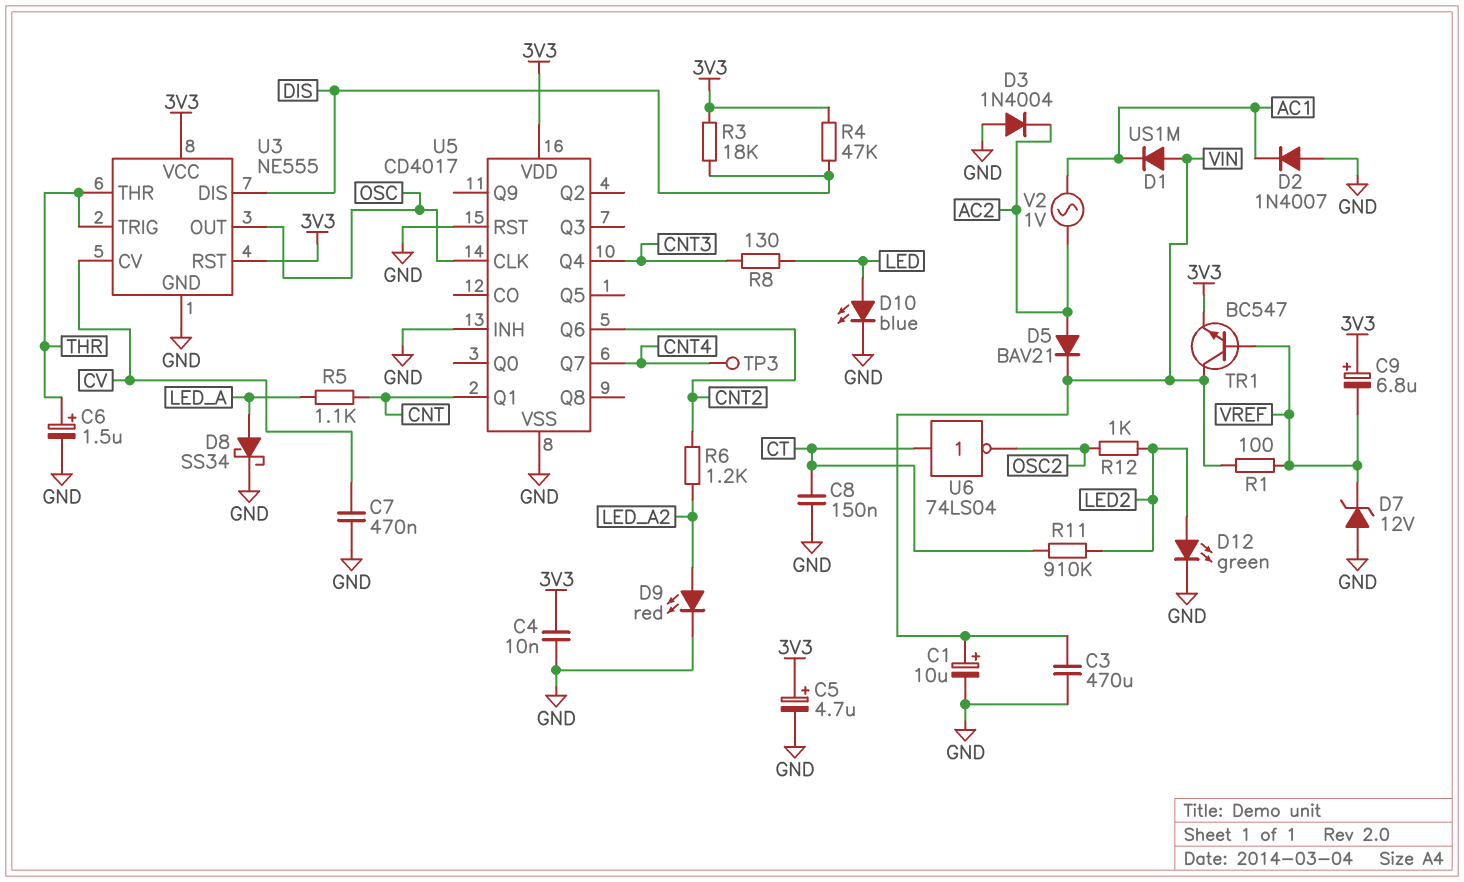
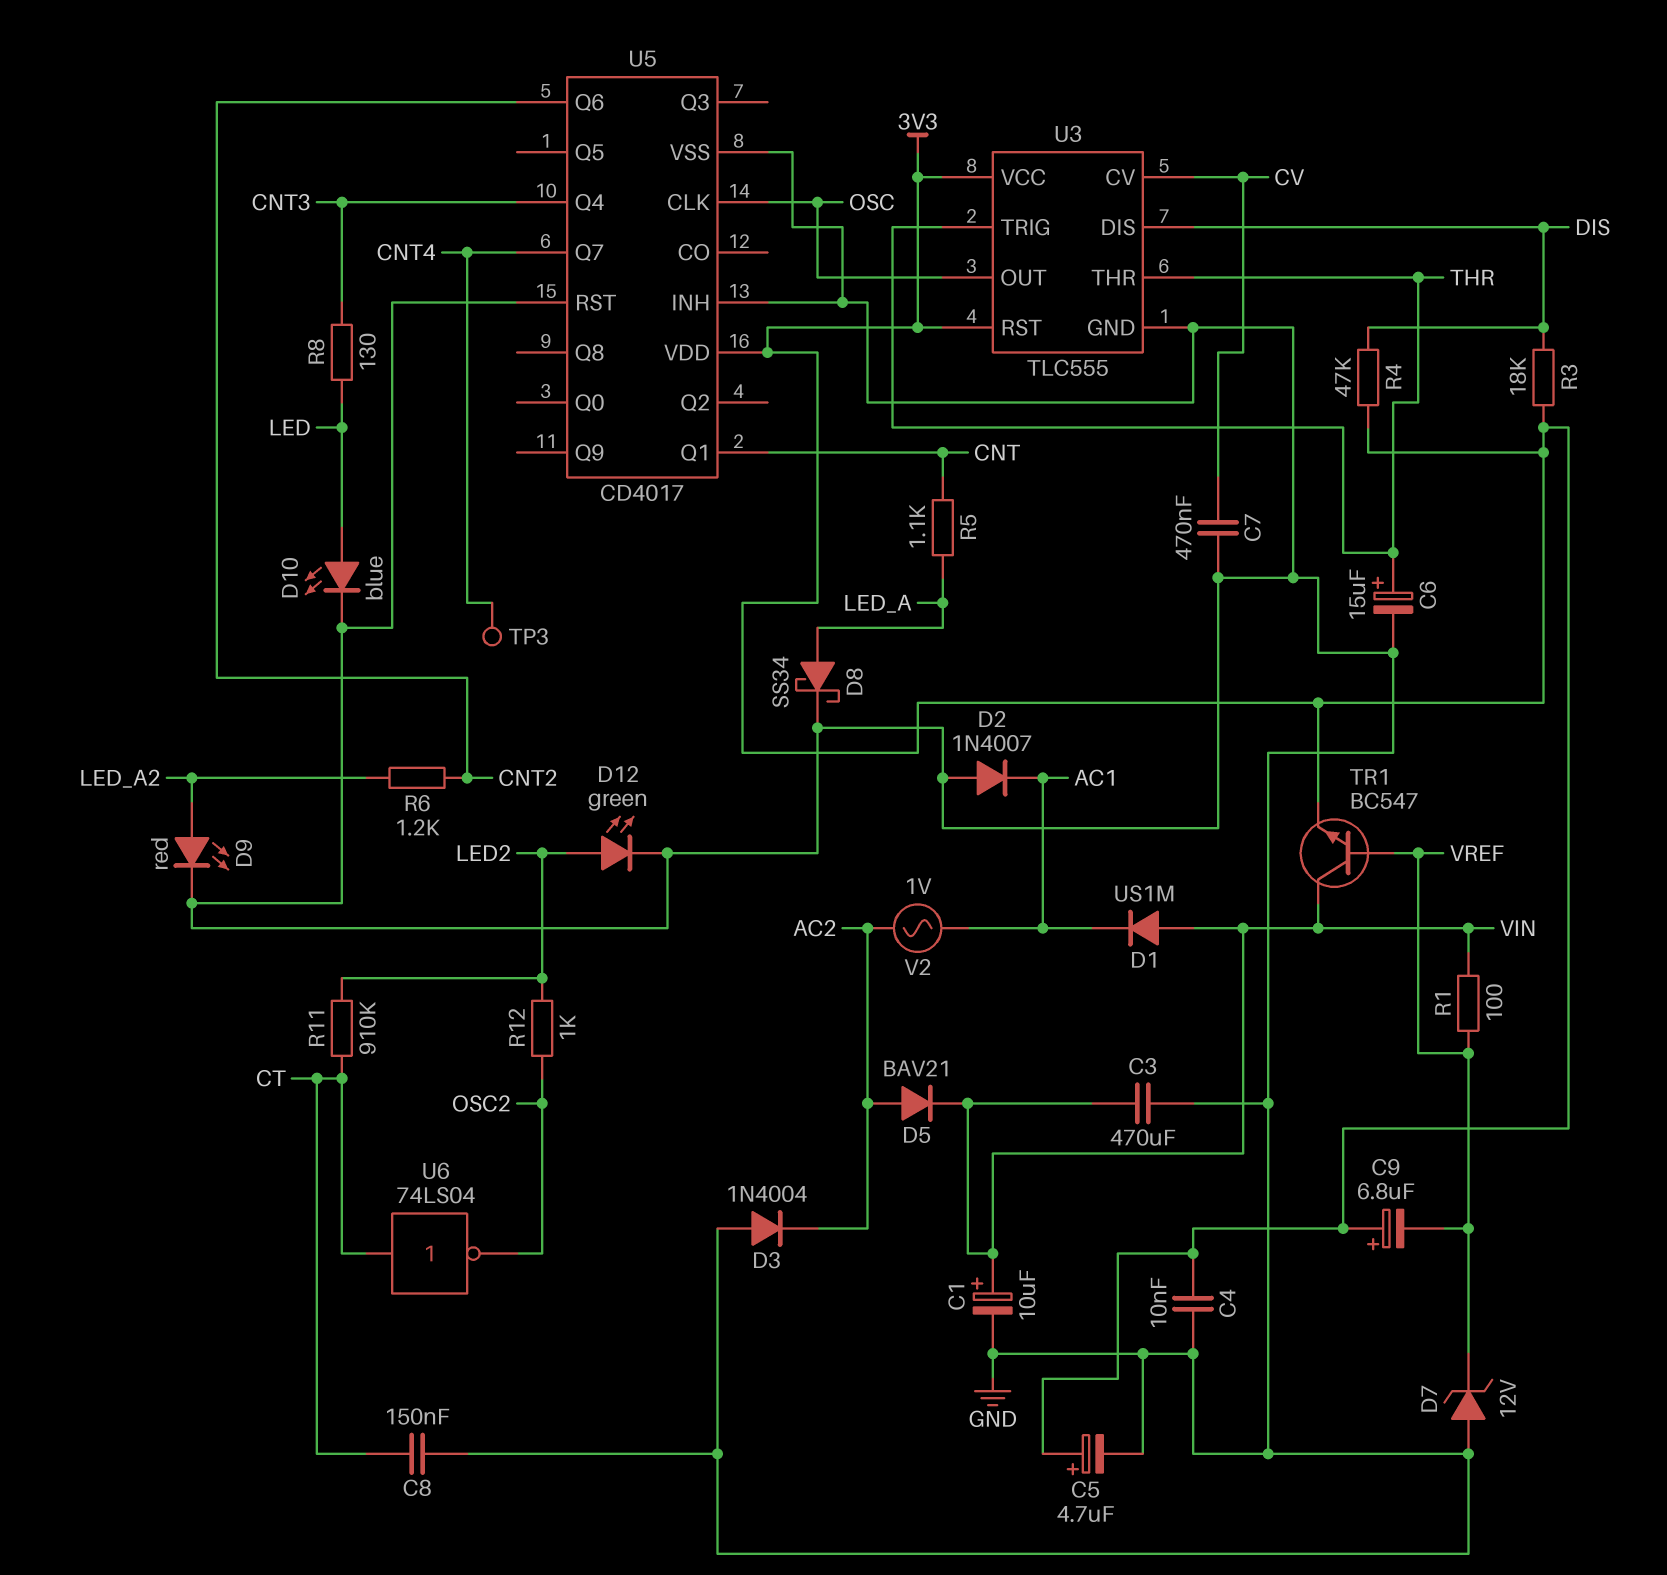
C6: 1.5uF (plus THR, minus GND) -> 15uF (plus THR, minus GND)
U3: NE555 -> TLC555

